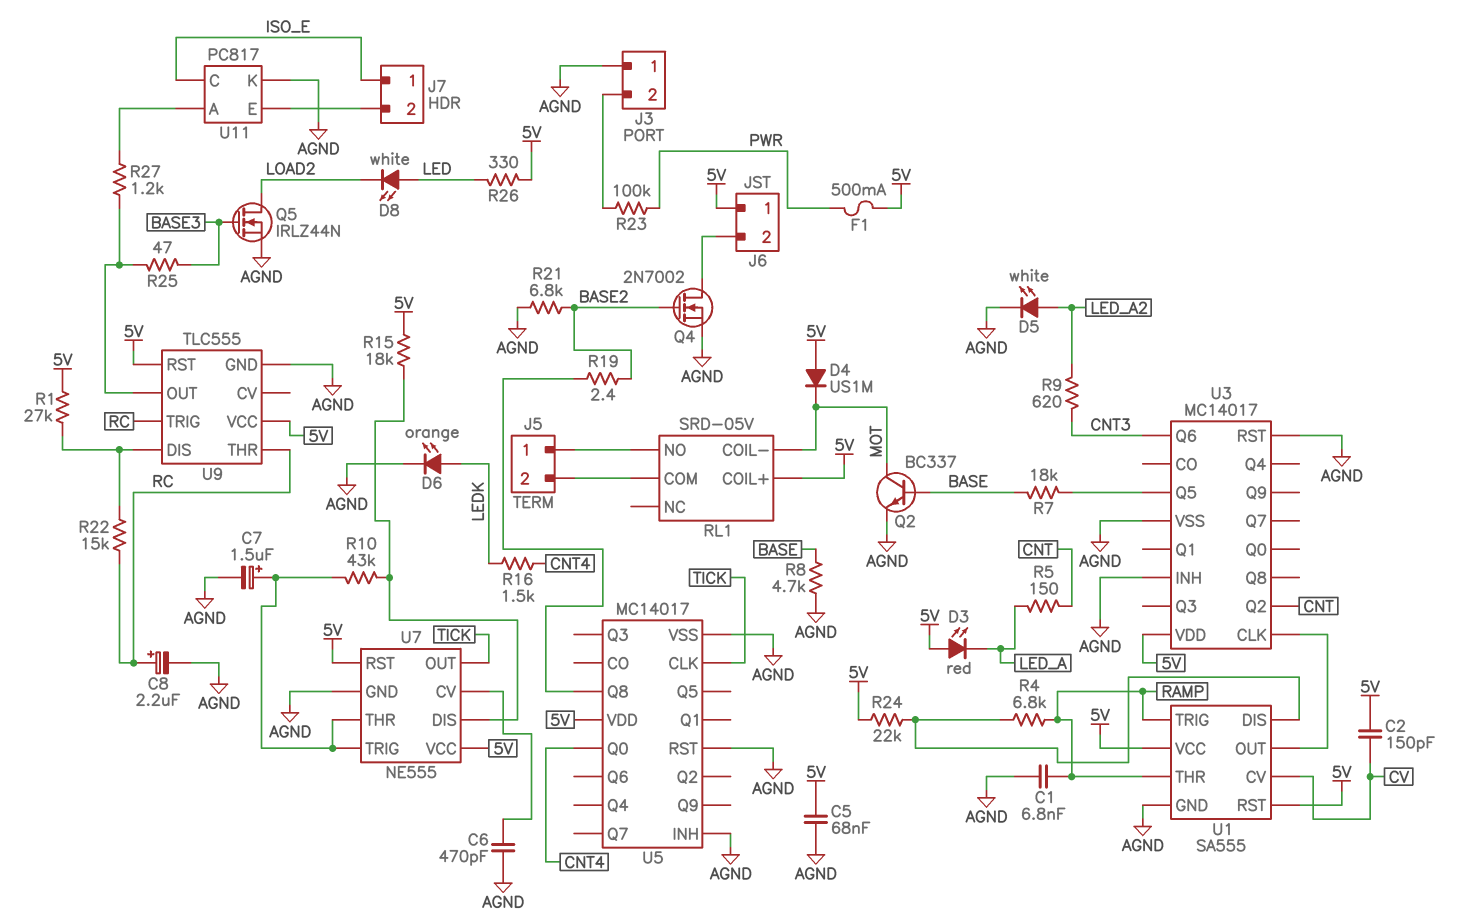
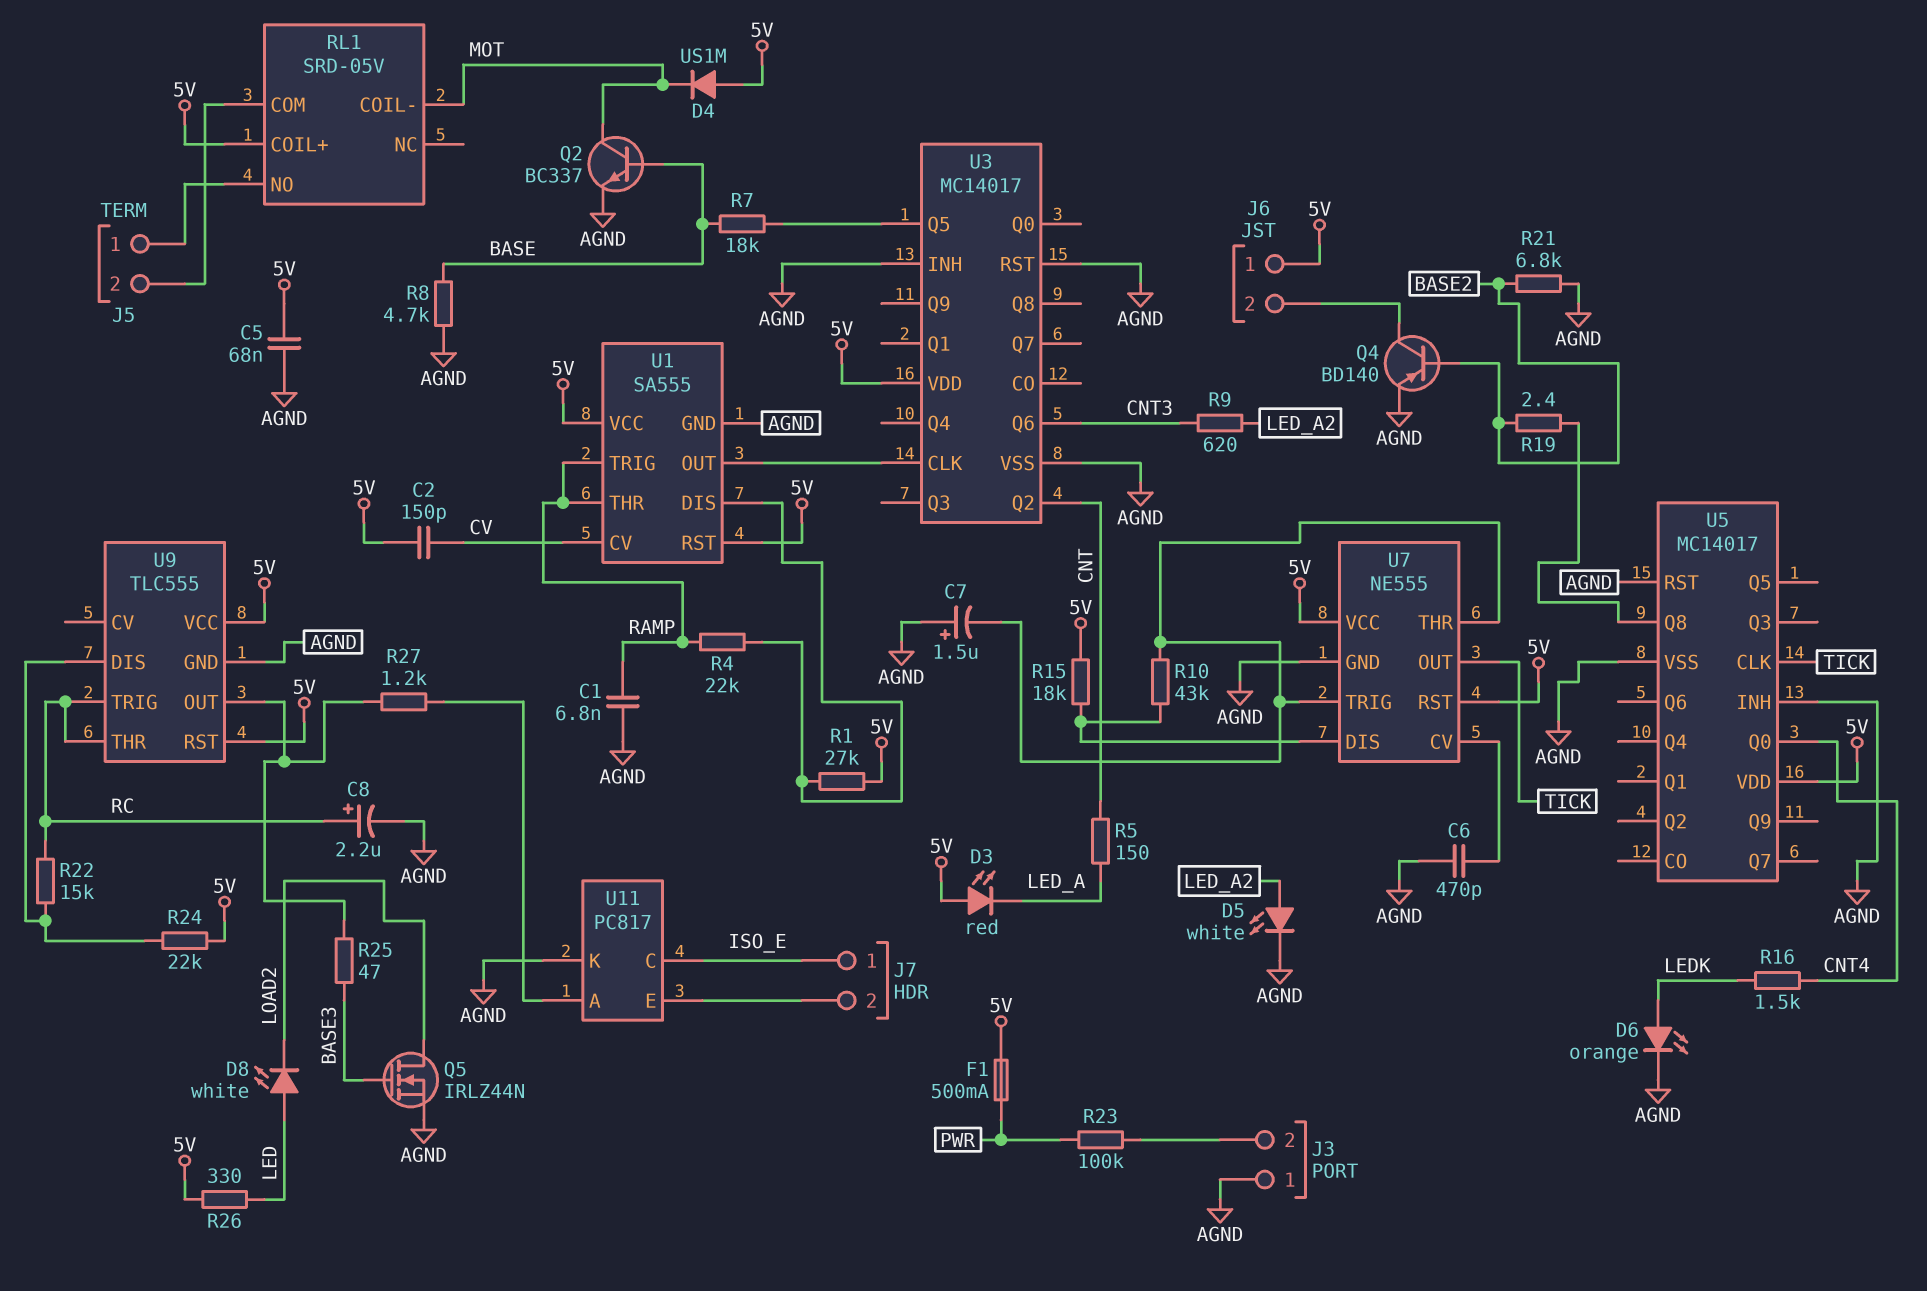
C7: 1.5uF (plus U7/THR, minus AGND) -> 1.5uF (plus AGND, minus U7/THR)
Q4: NMOS 2N7002 (G BASE2, D J6/2, S AGND) -> PNP BD140 (B BASE2, C J6/2, E AGND)
R1: 27k (5V, U9/DIS) -> 27k (5V, U1/DIS)
R4: 6.8k (RAMP, U1/DIS) -> 22k (RAMP, U1/DIS)
R24: 22k (5V, U1/DIS) -> 22k (5V, U9/DIS)

